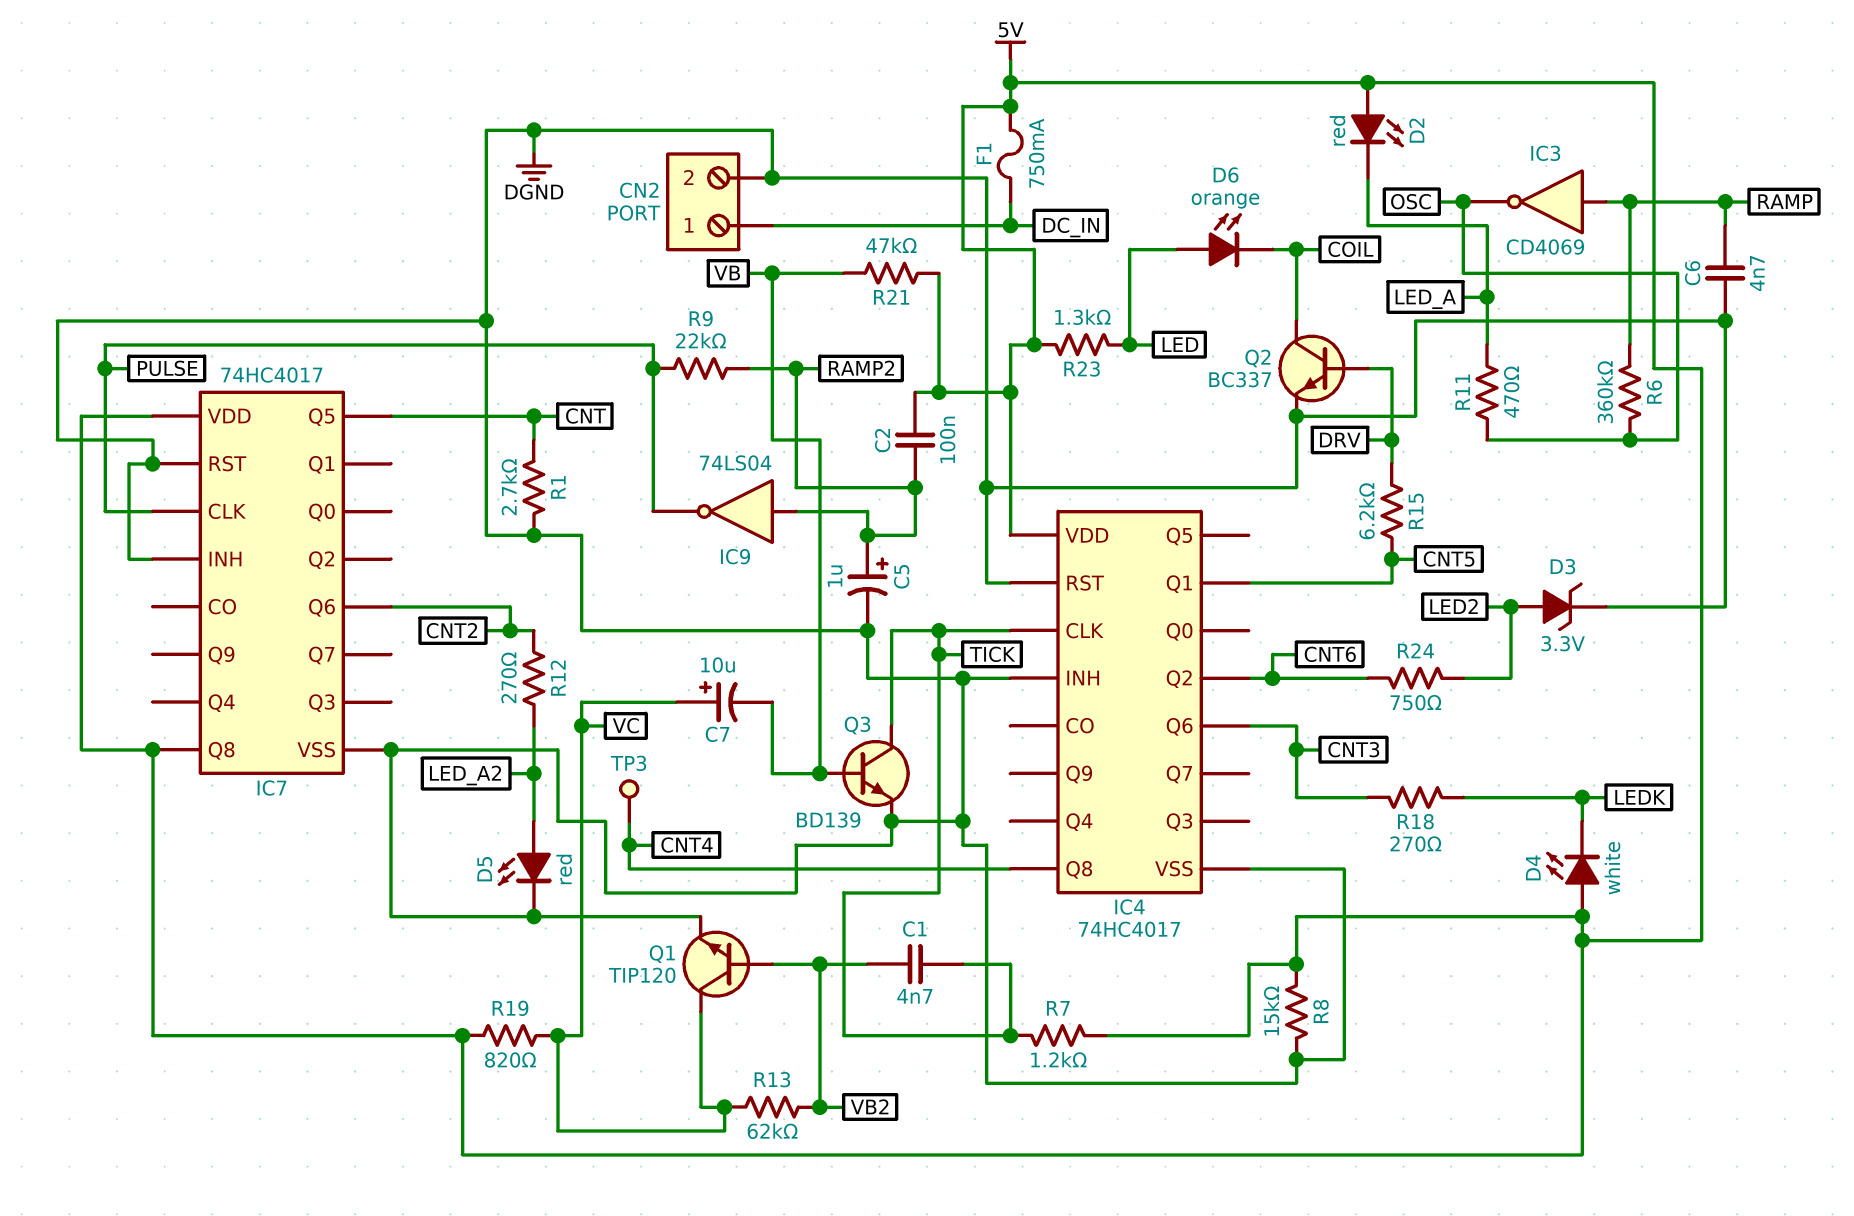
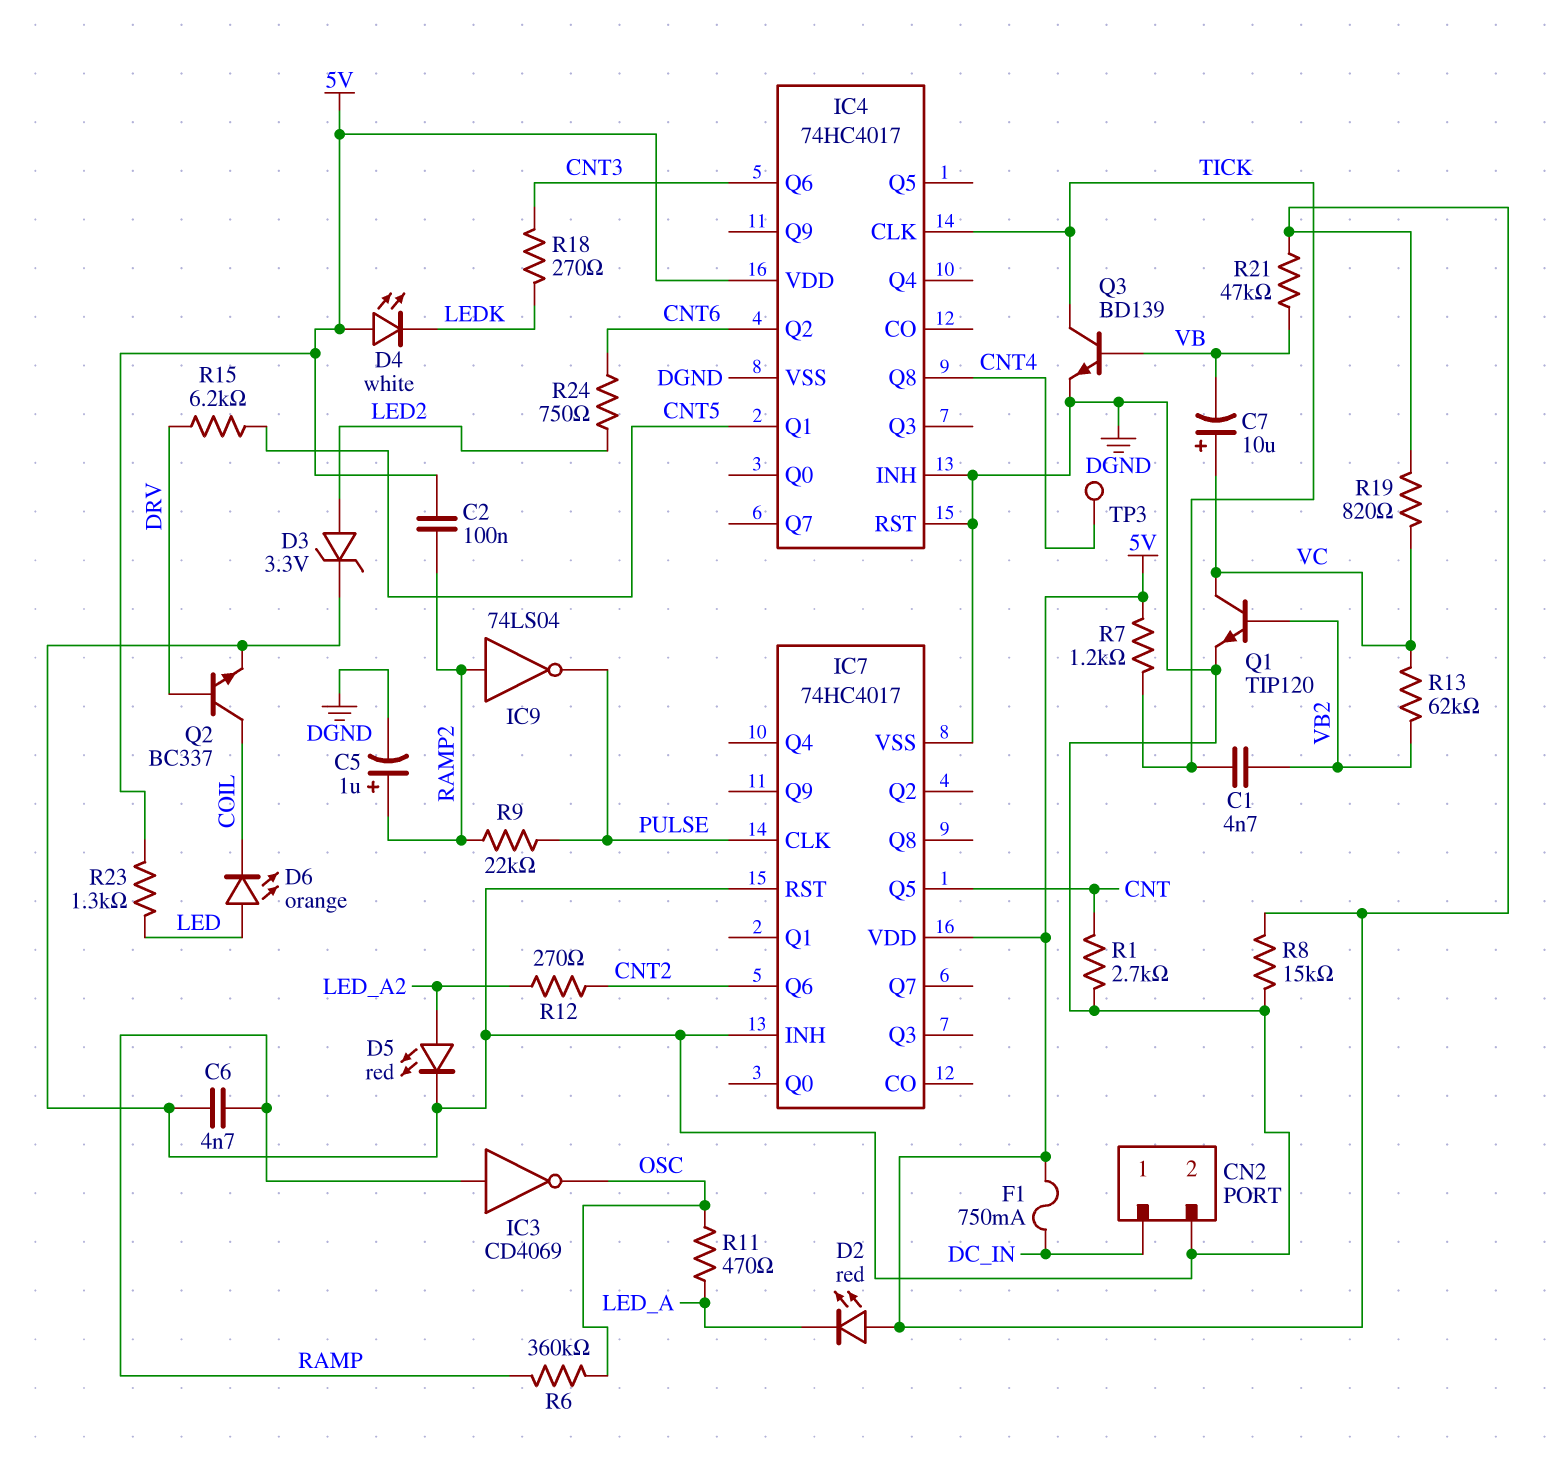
IC7 pin Q8: 5V -> none

